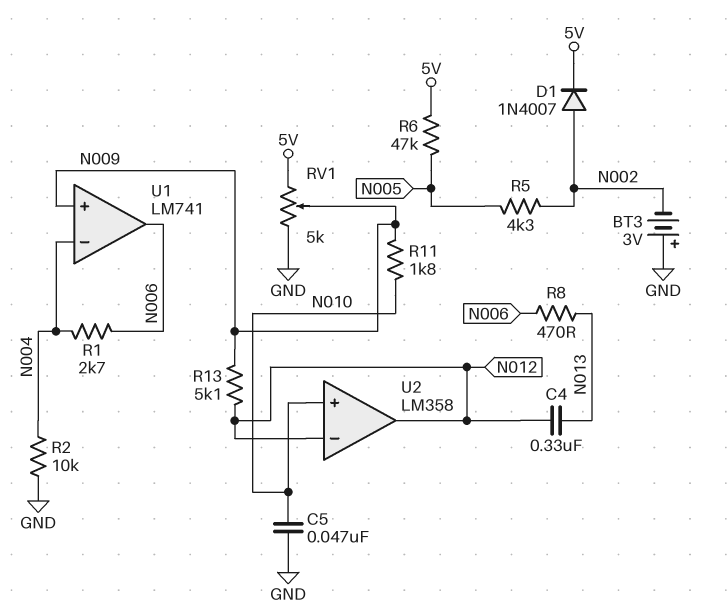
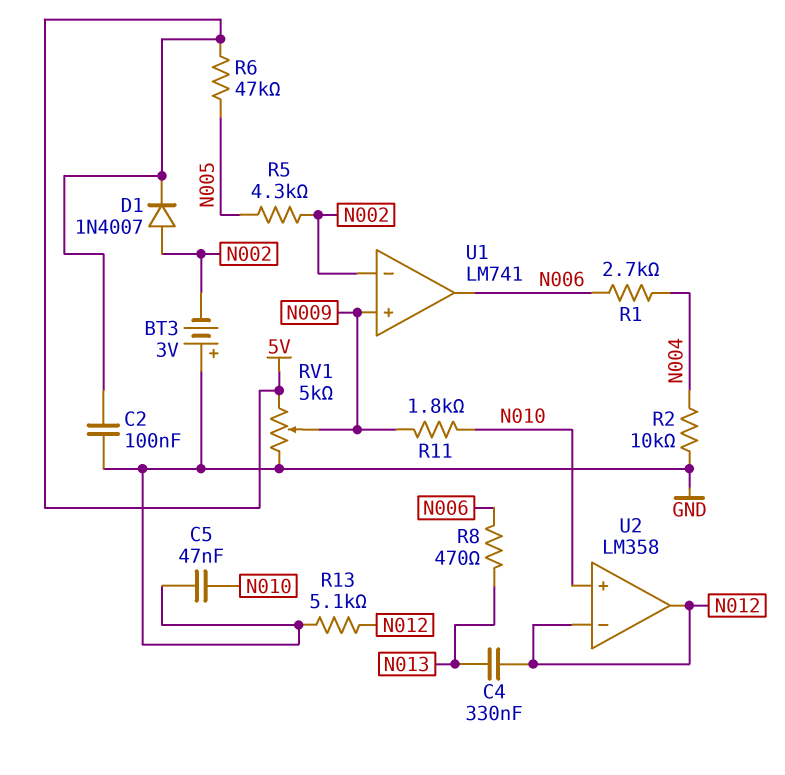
C2: none -> 100nF (5V, GND)
R13: 5.1k (N009, N012) -> 5.1k (GND, N012)
U1 pin in-: N004 -> N002

